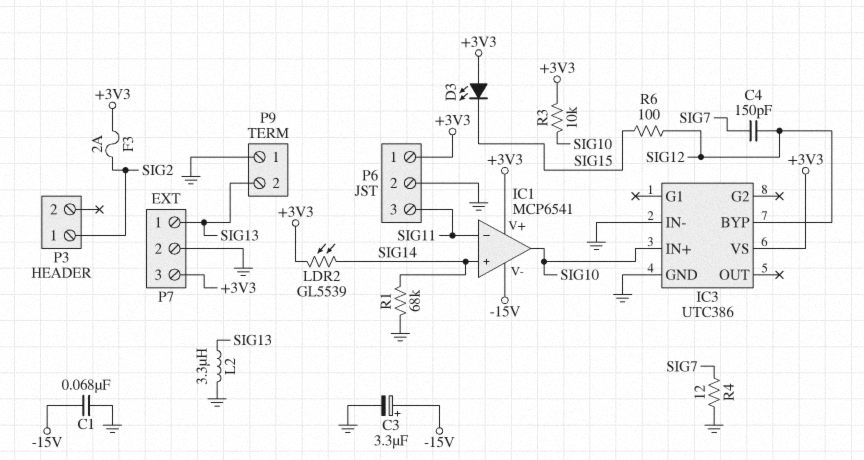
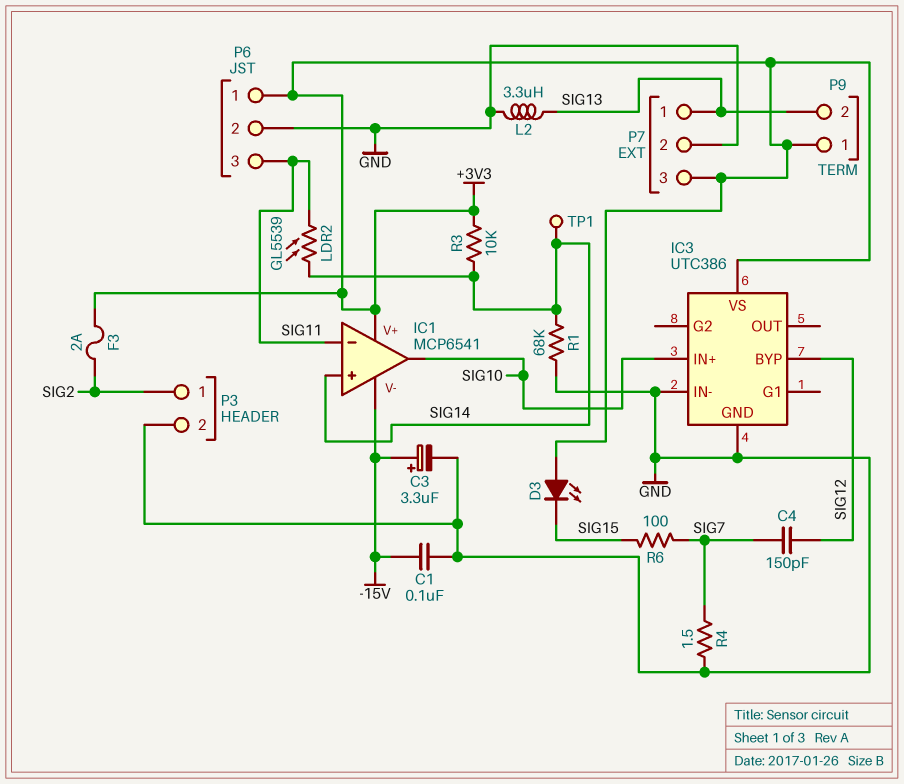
C1: 68nF (-15V, GND) -> 100nF (-15V, GND)
LDR2: GL5539 (+3V3, SIG14) -> GL5539 (SIG11, SIG14)
P3 pin 2: none -> GND
P9 pin 1: GND -> +3V3
R3: 10k (+3V3, SIG10) -> 10k (+3V3, SIG14)
R4: 12 (GND, SIG7) -> 1.5 (GND, SIG7)
R6: 100 (SIG12, SIG15) -> 100 (SIG7, SIG15)
TP1: none -> test point (SIG14)

